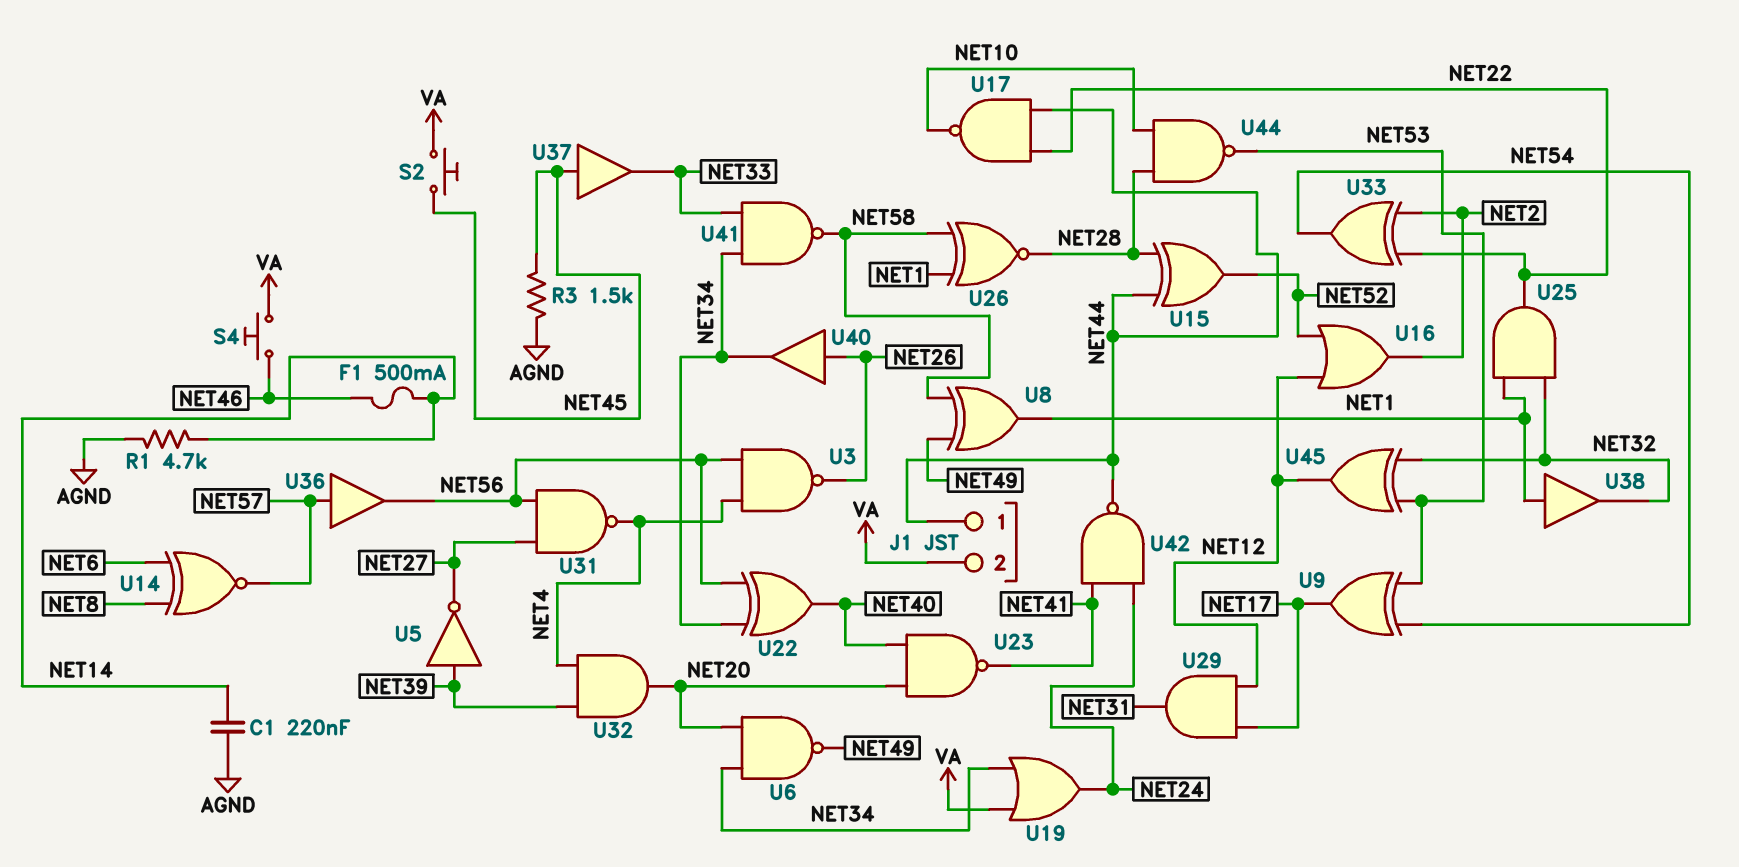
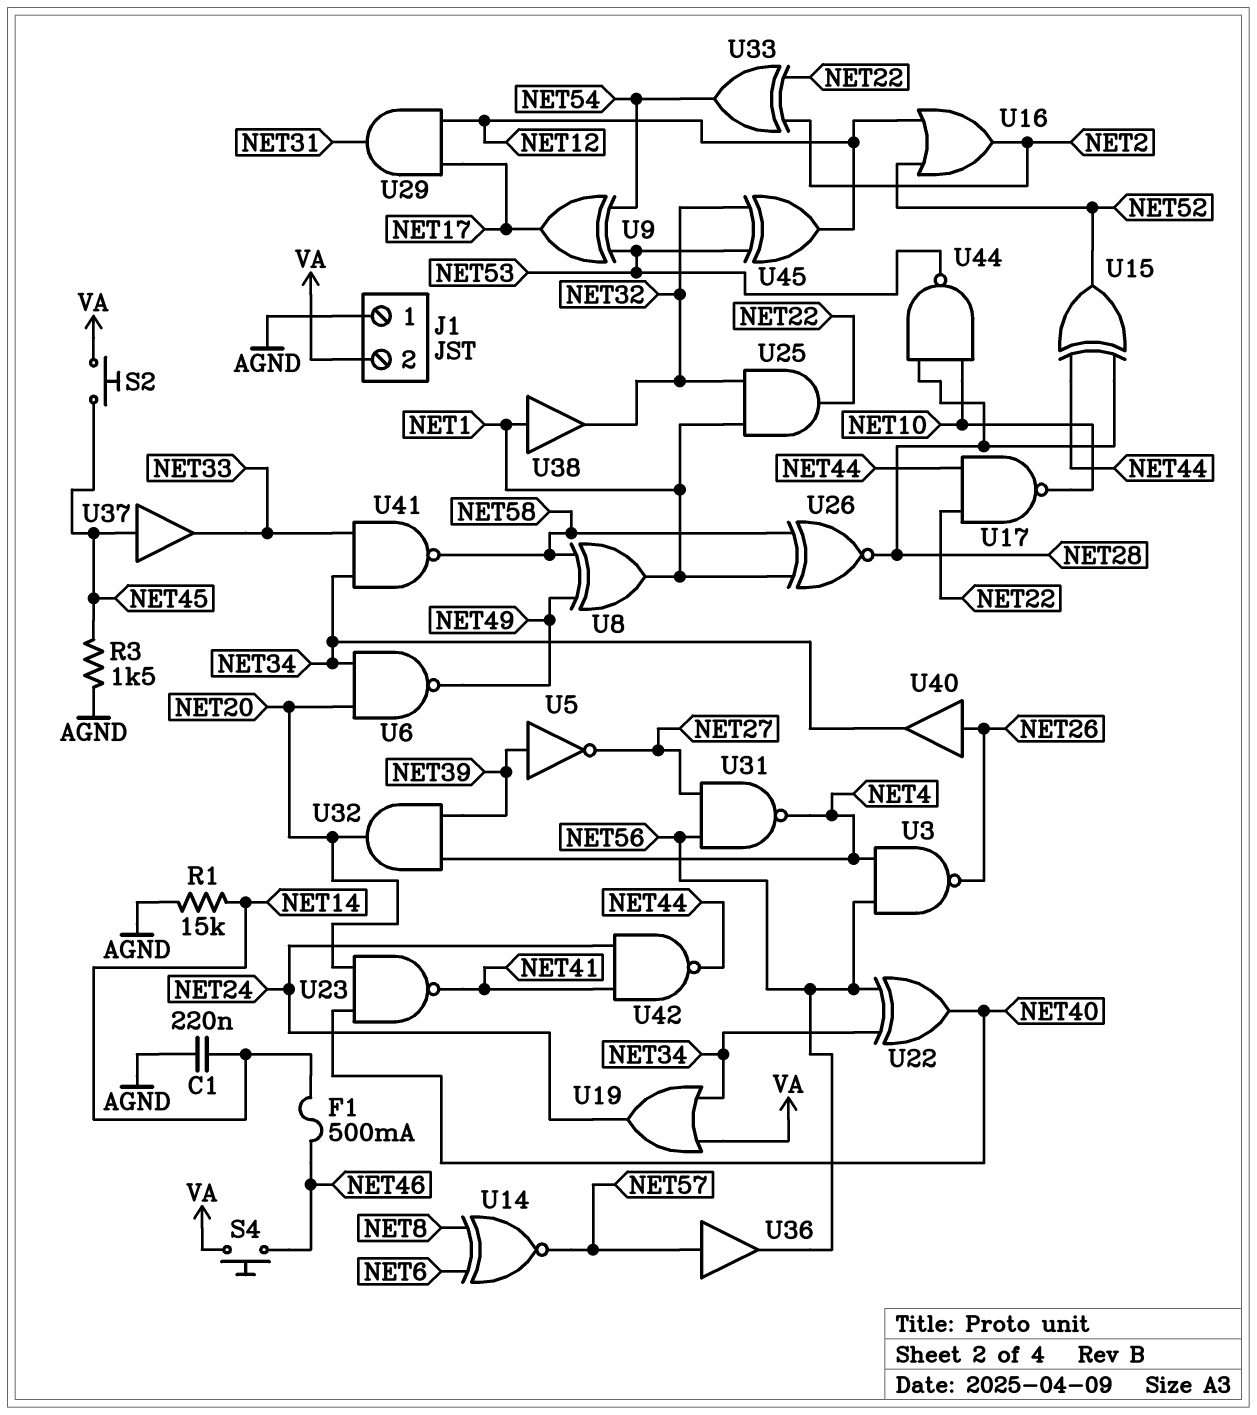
J1 pin 1: NET44 -> AGND
R1: 4.7k (AGND, NET14) -> 15k (AGND, NET14)

